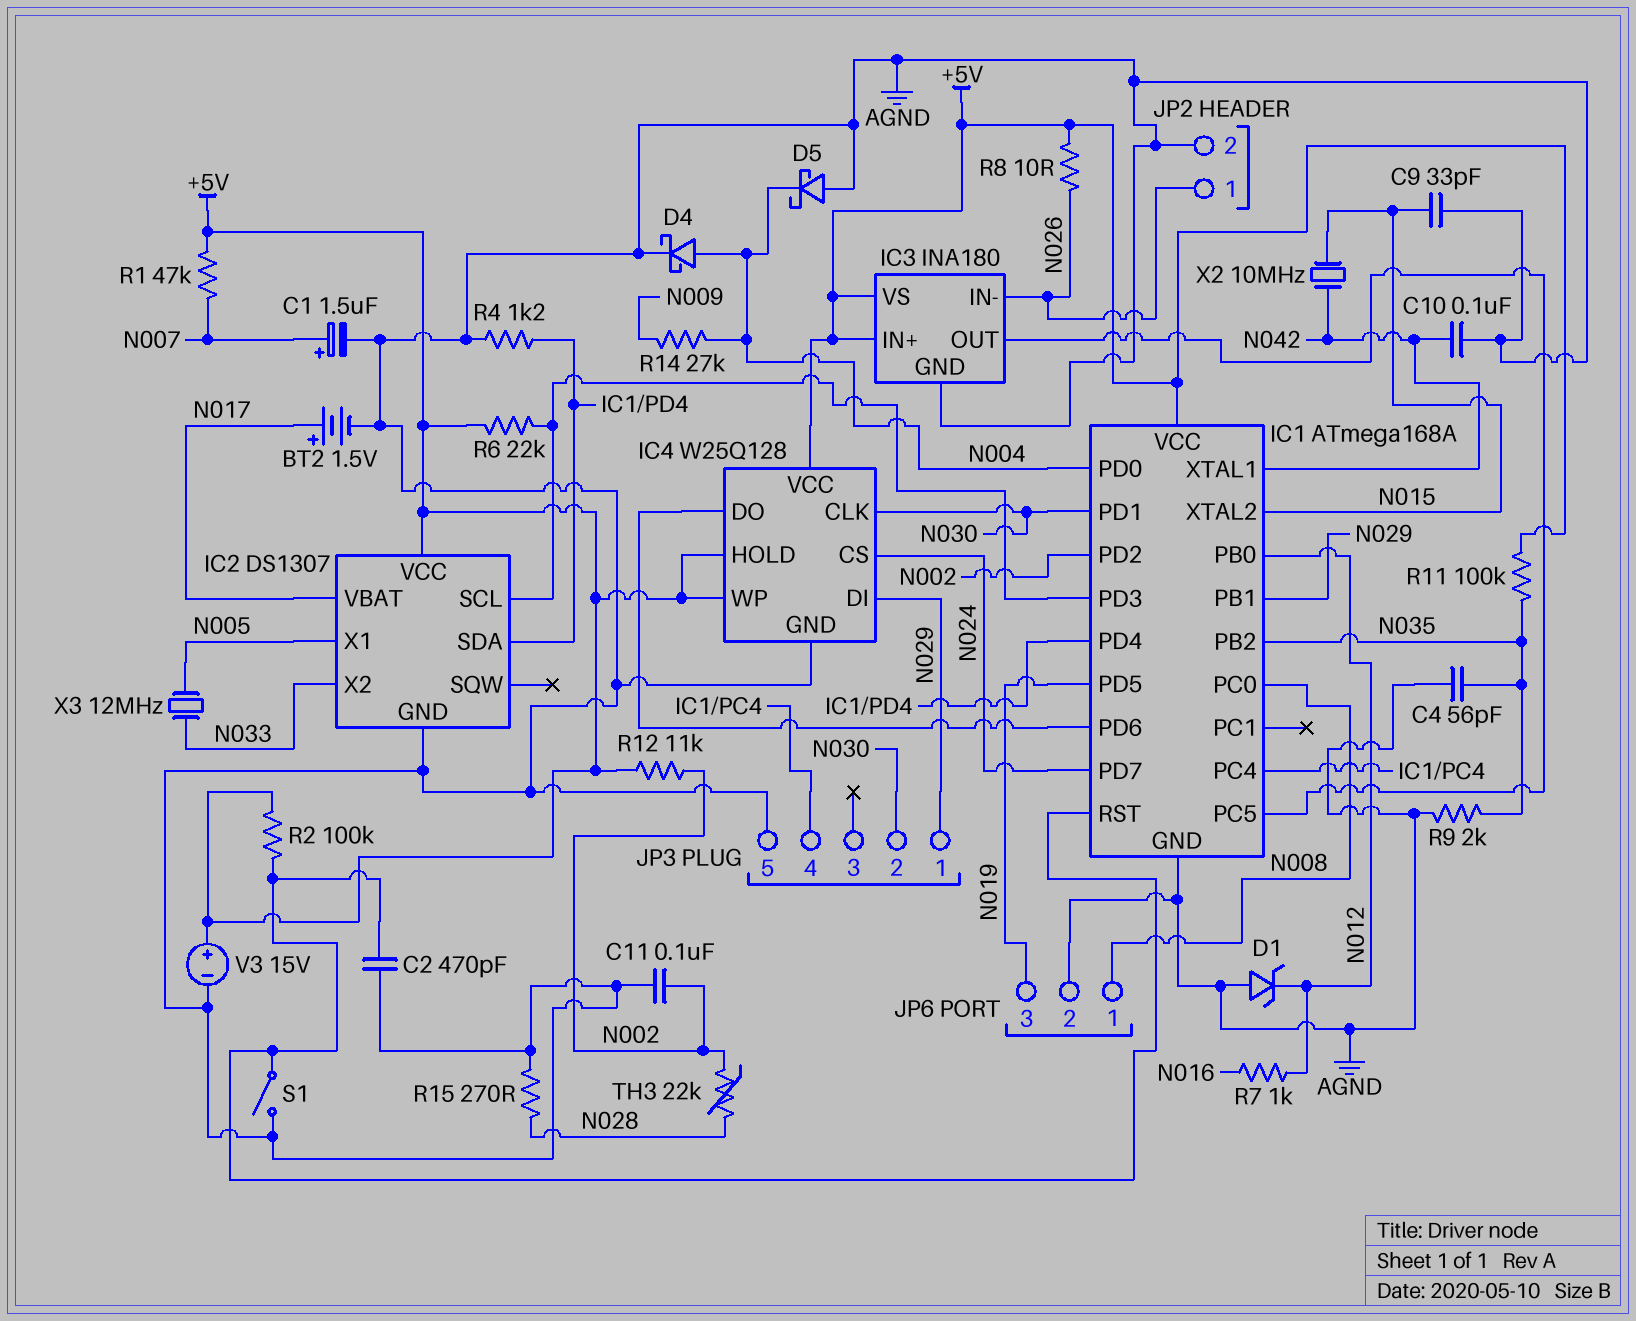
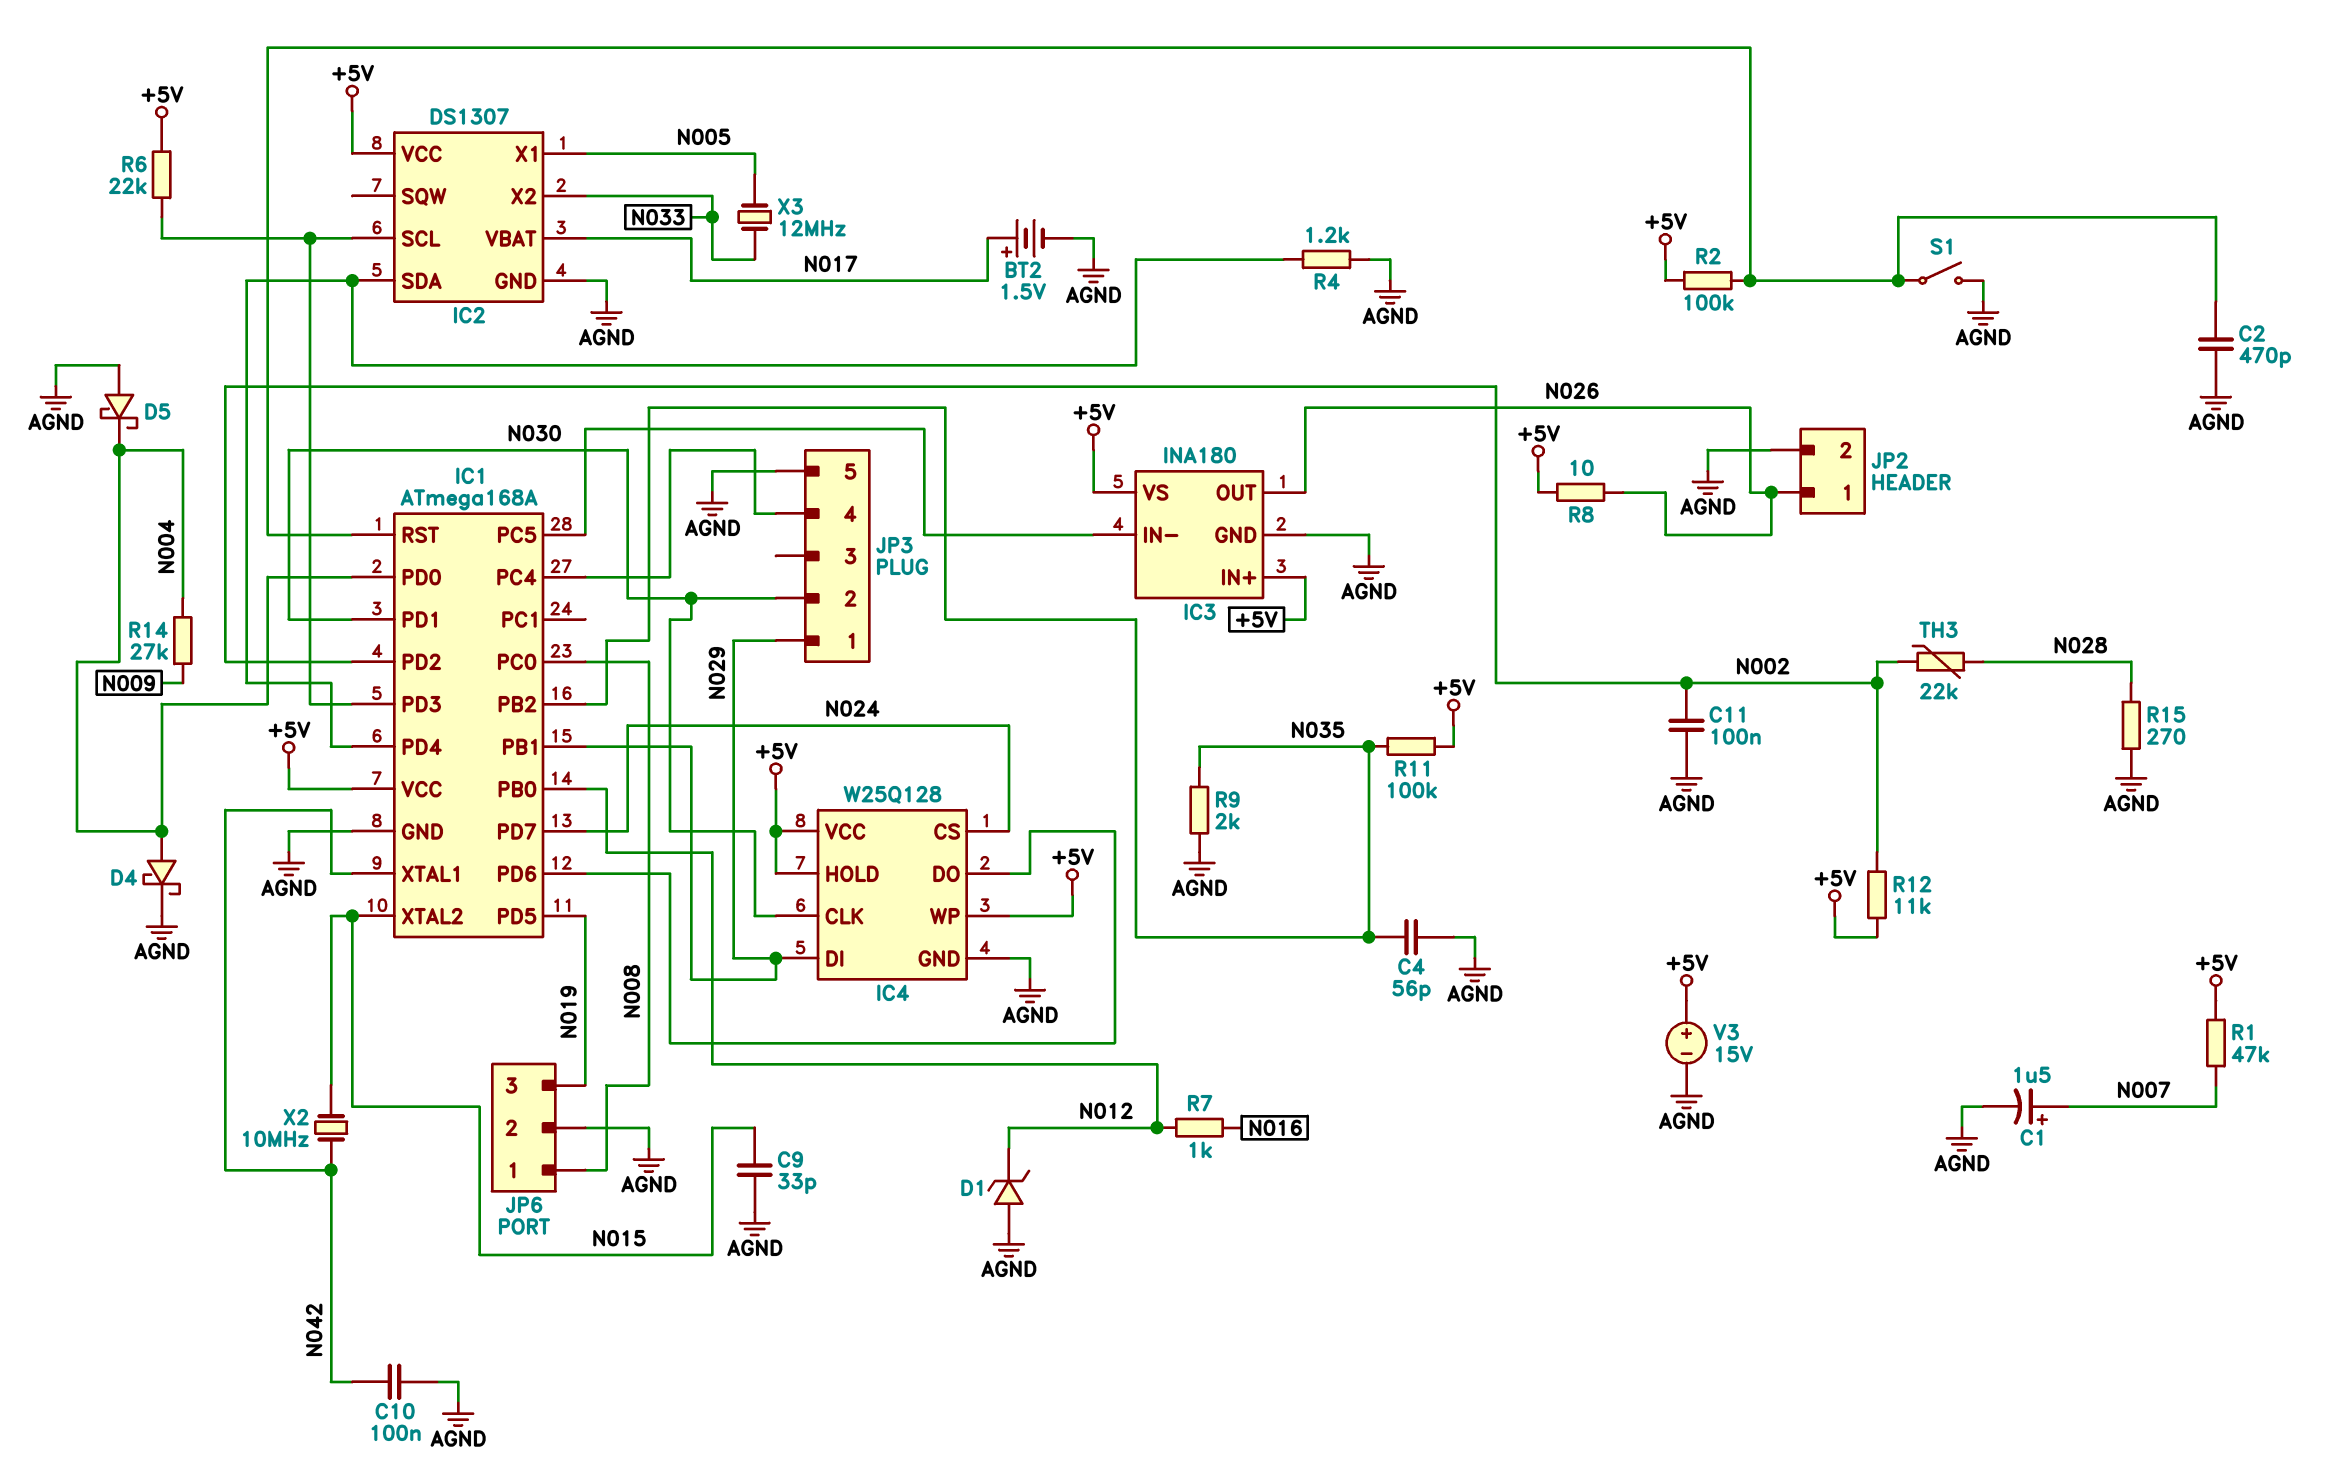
IC3 pin IN-: N026 -> IC1/PC5
IC3 pin OUT: IC1/PC5 -> N026

